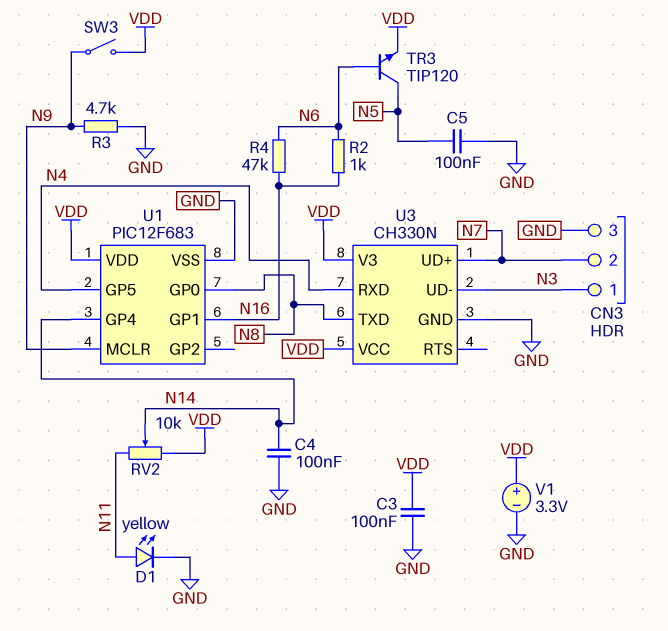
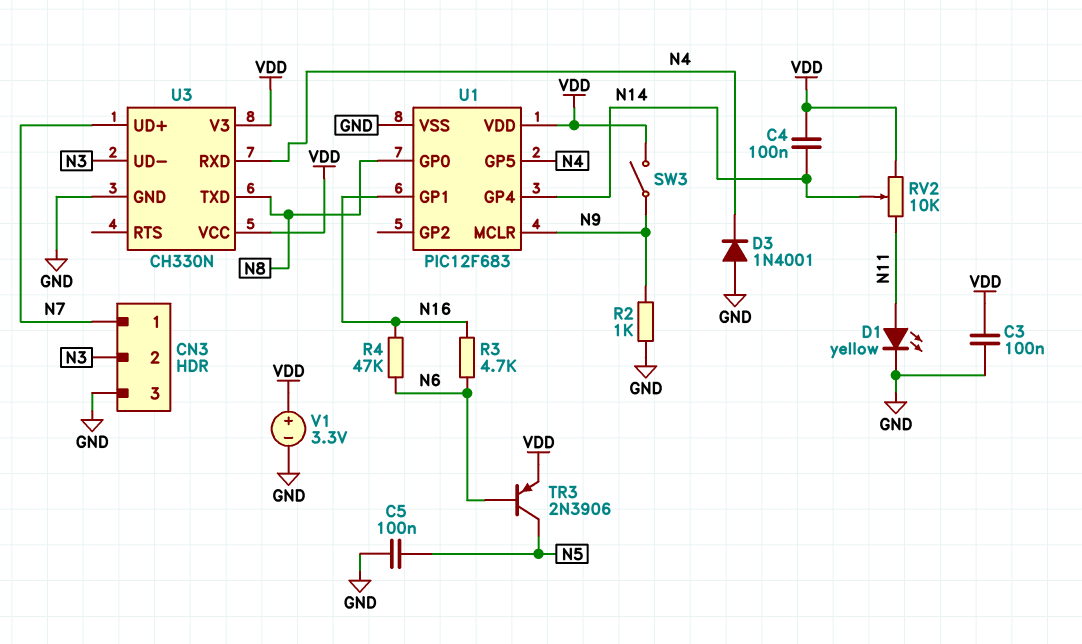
C4: 100nF (GND, N14) -> 100nF (N14, VDD)
CN3 pin 1: N3 -> N7
CN3 pin 2: N7 -> N3
D3: none -> diode 1N4001 (A GND, K N4)
R2: 1k (N6, N16) -> 1k (GND, N9)
R3: 4.7k (GND, N9) -> 4.7k (N6, N16)
TR3: NPN TIP120 (B N6, C N5, E VDD) -> PNP 2N3906 (B N6, C N5, E VDD)

